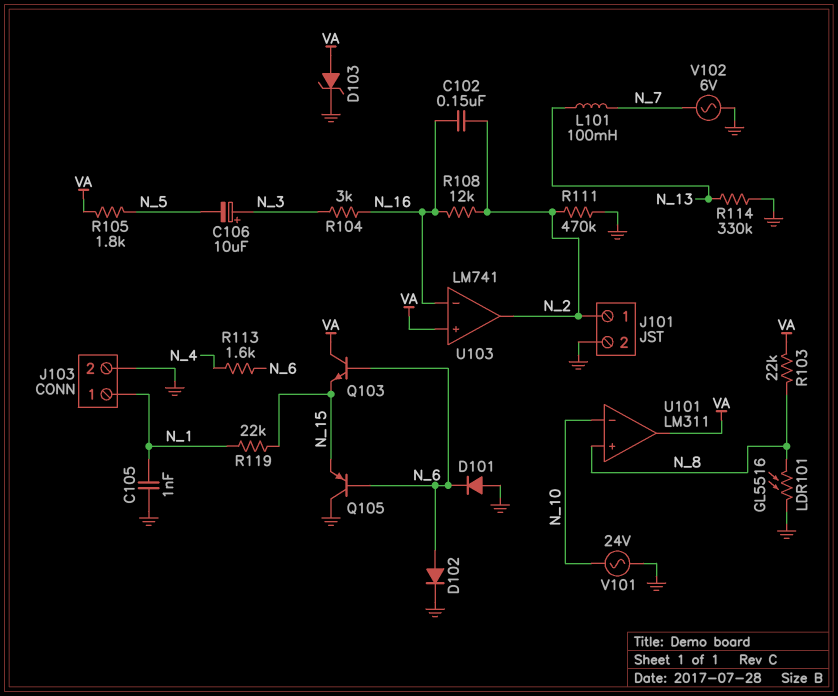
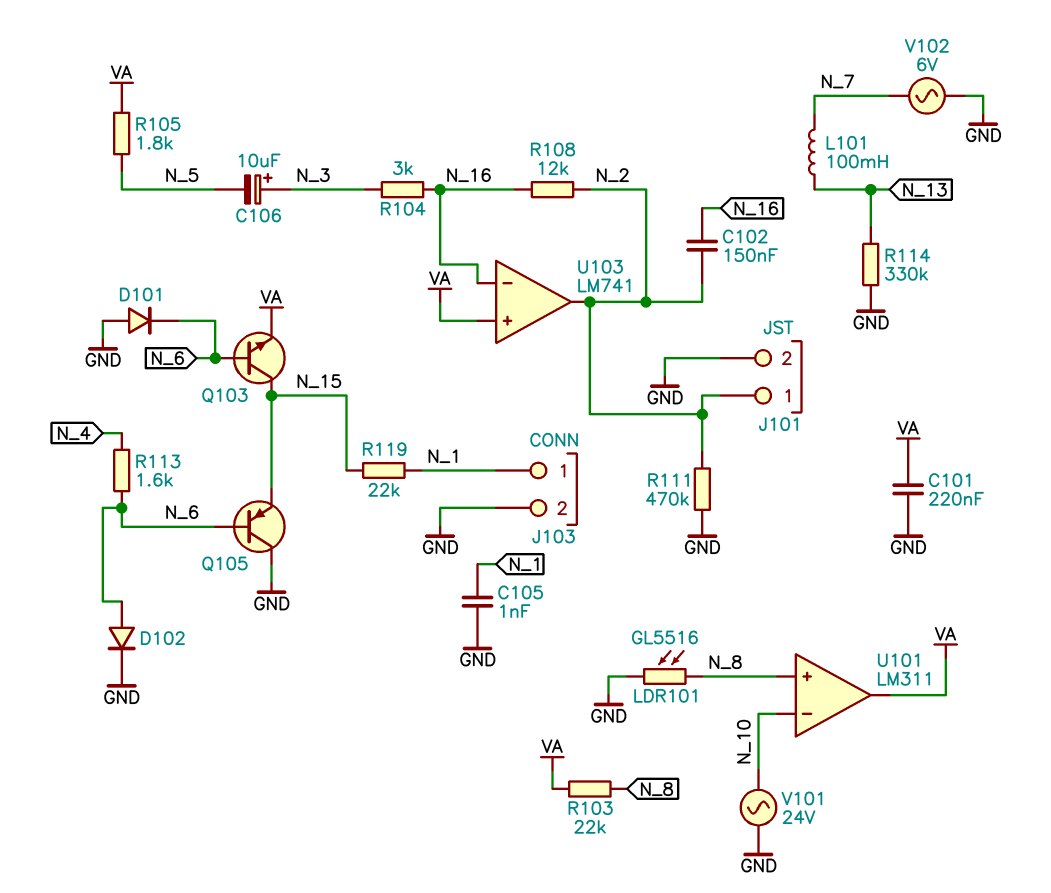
C101: none -> 220nF (GND, VA)
D103: zener (A VA, K GND) -> none
Q103: NPN (B N_6, C VA, E N_15) -> NPN (B N_6, C N_15, E VA)

